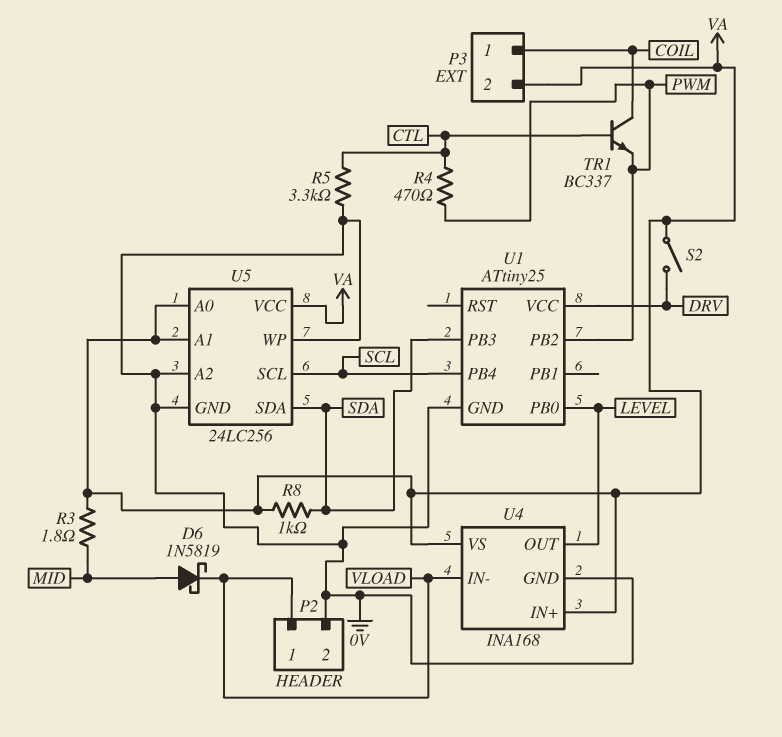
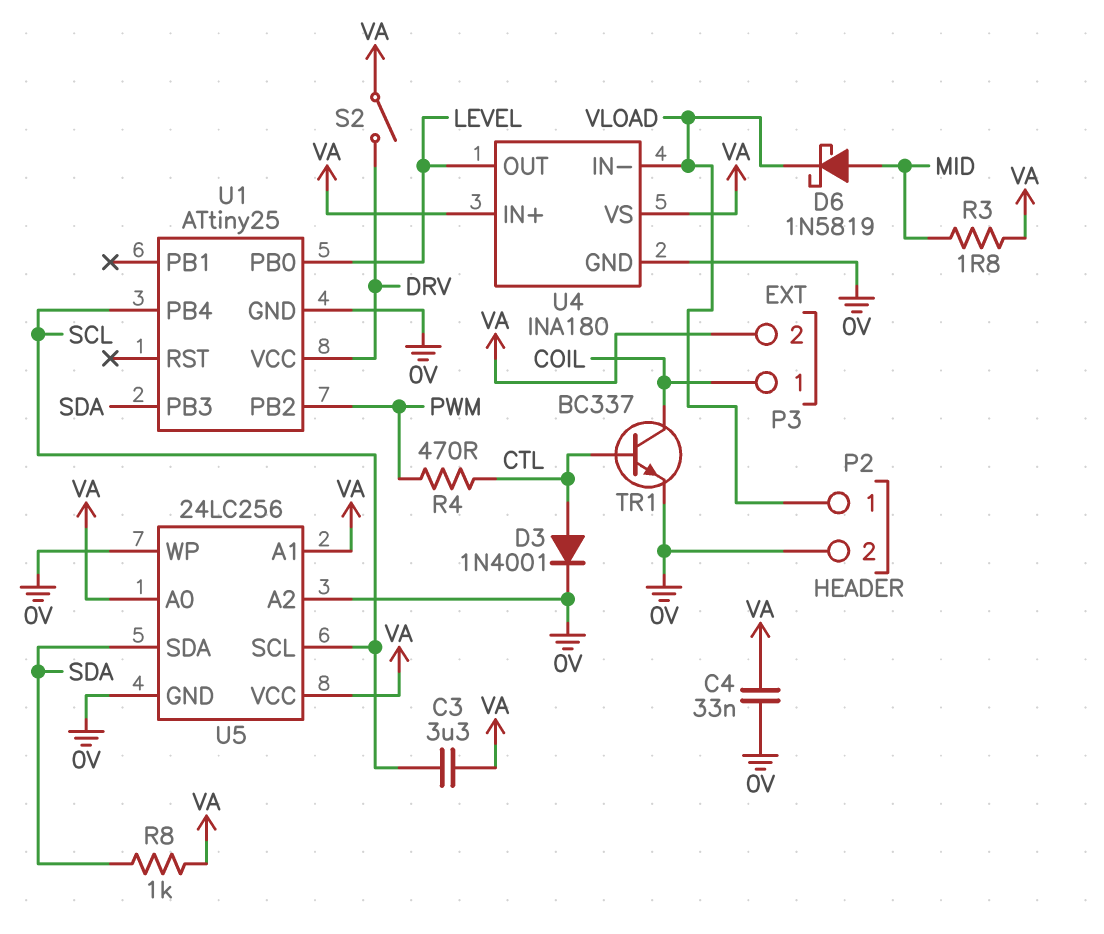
C3: none -> 3.3uF (SCL, VA)
C4: none -> 33nF (0V, VA)
D3: none -> diode 1N4001 (A CTL, K 0V)
R5: 3.3k (0V, CTL) -> none
TR1: NPN BC337 (B CTL, C COIL, E PWM) -> NPN BC337 (B CTL, C COIL, E 0V)
U4: INA168 -> INA180

